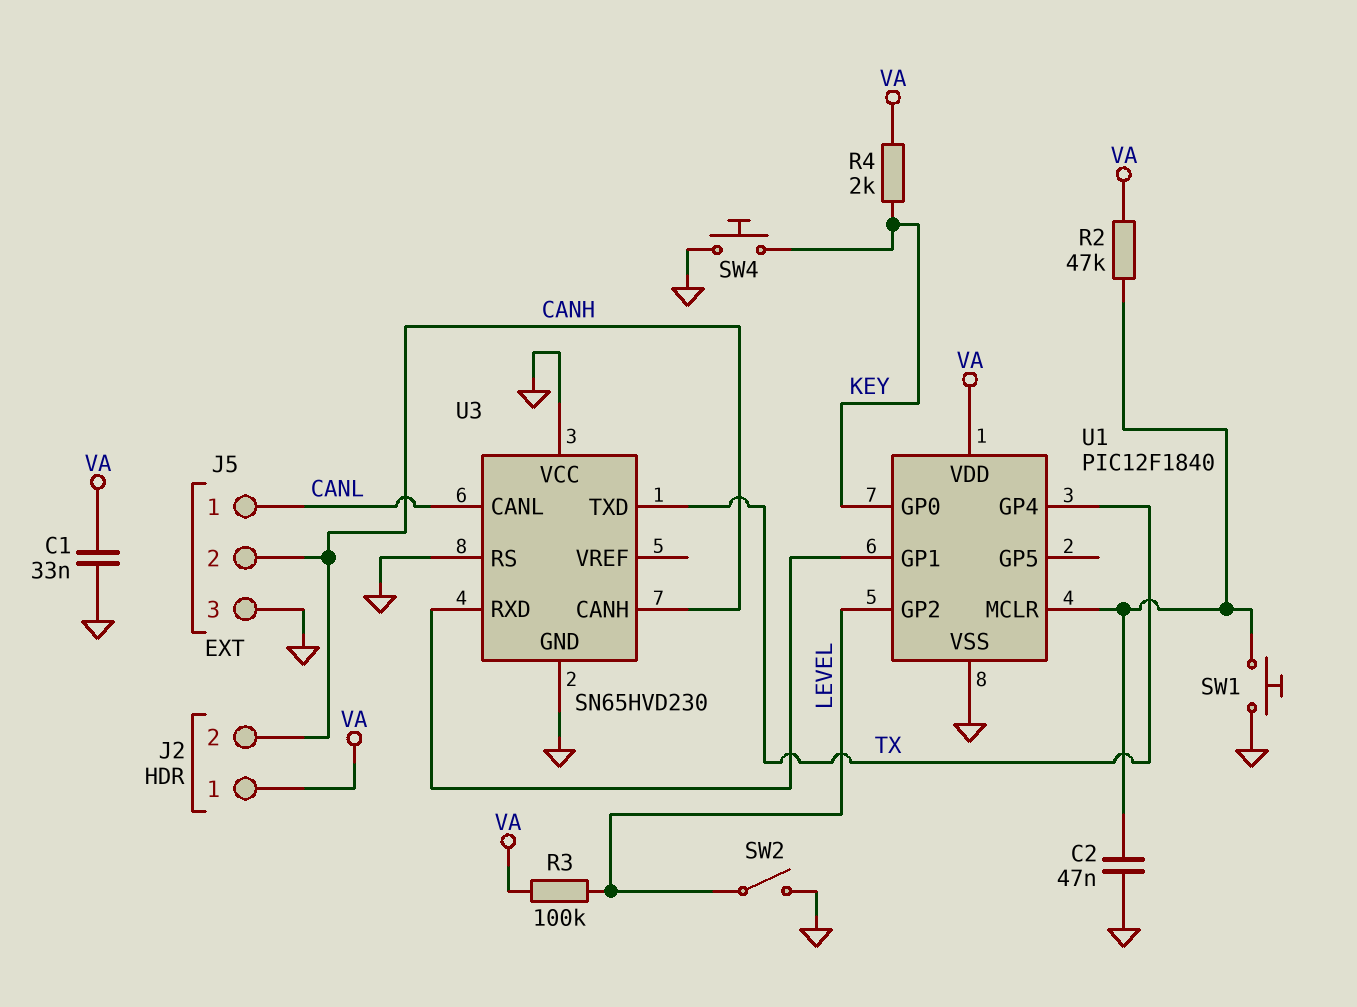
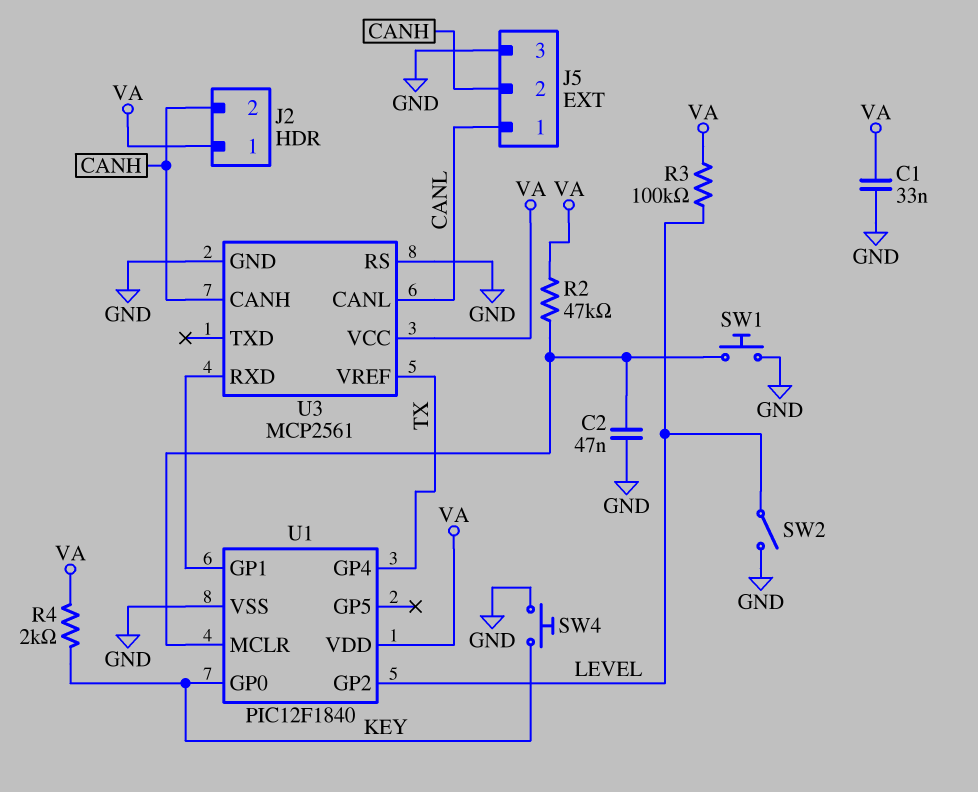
U3: SN65HVD230 -> MCP2561
U3 pin TXD: TX -> none
U3 pin VCC: GND -> VA
U3 pin VREF: none -> TX

